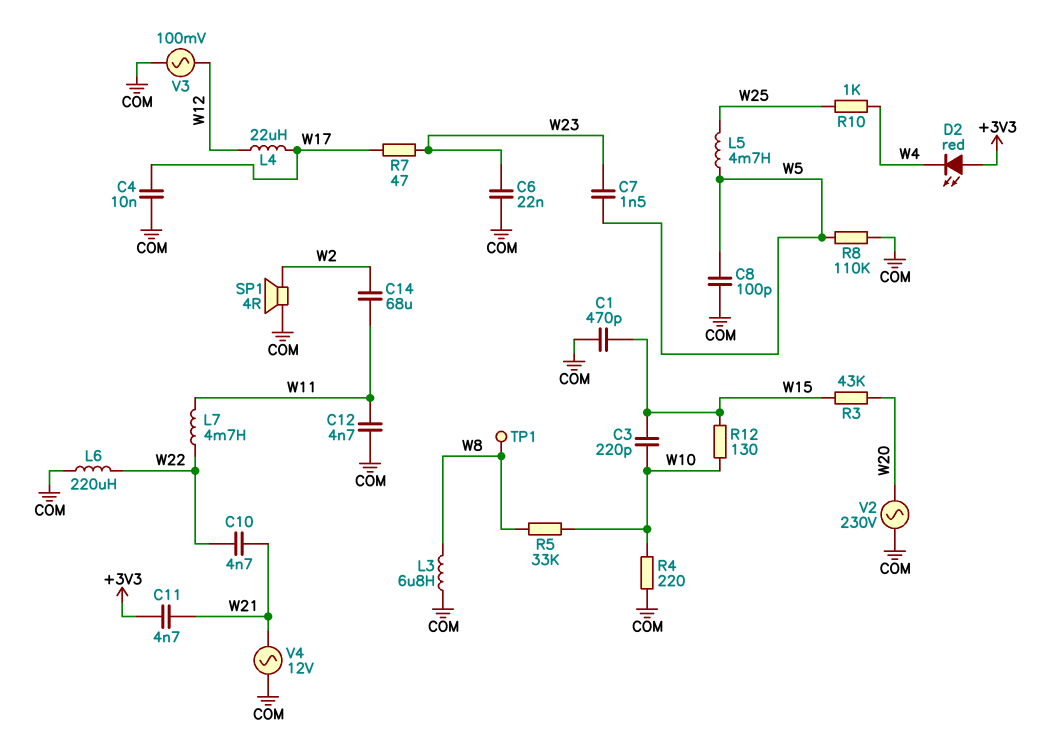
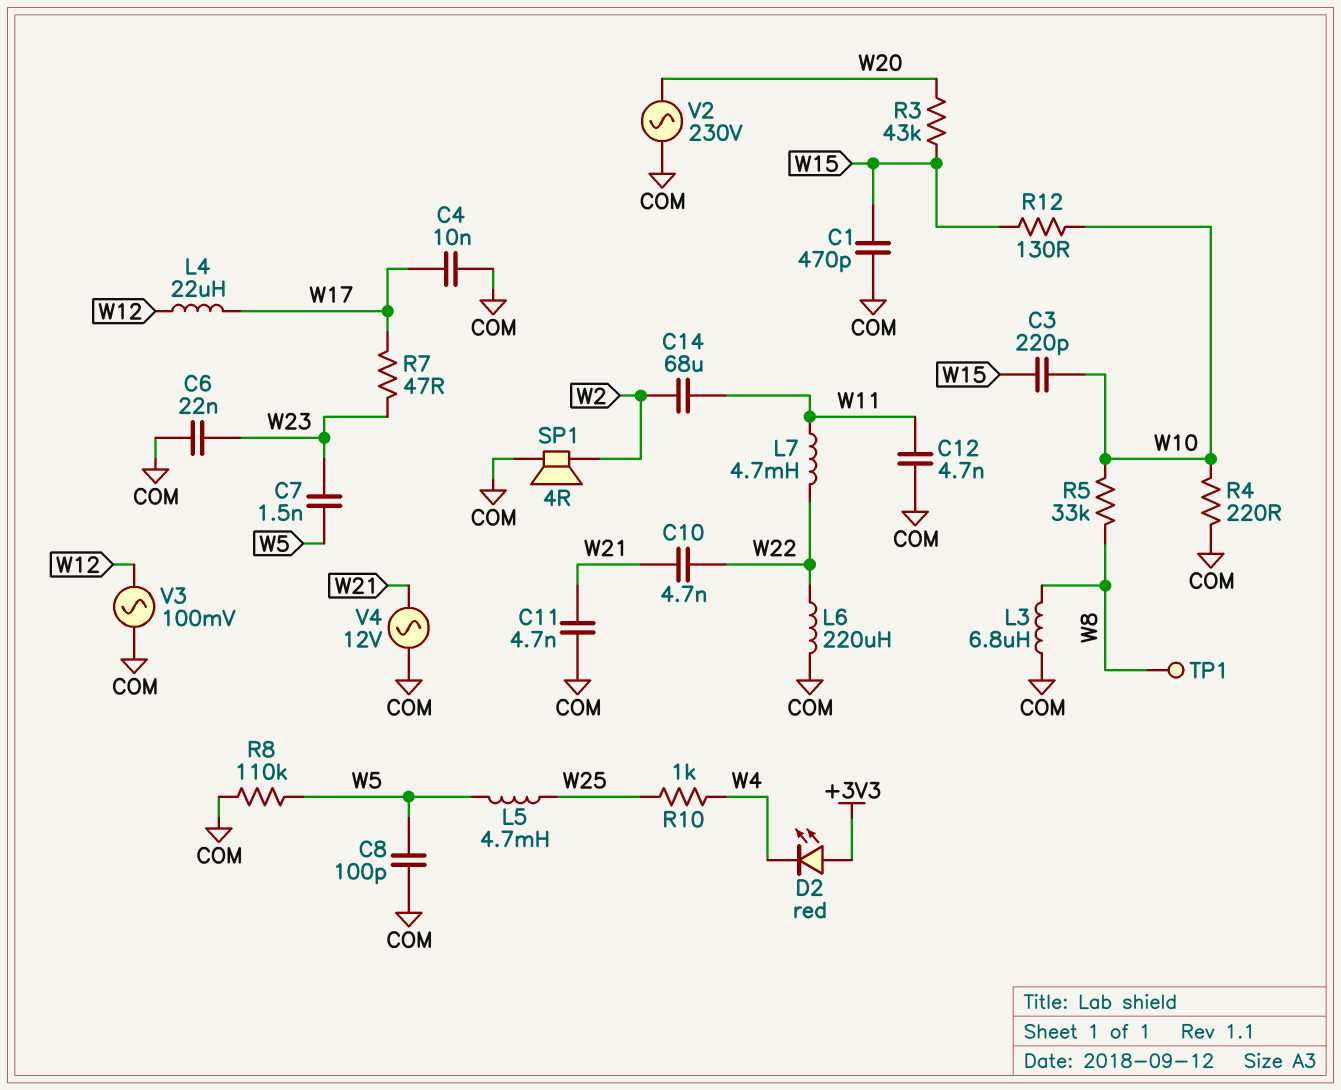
C11: 4.7nF (+3V3, W21) -> 4.7nF (COM, W21)

